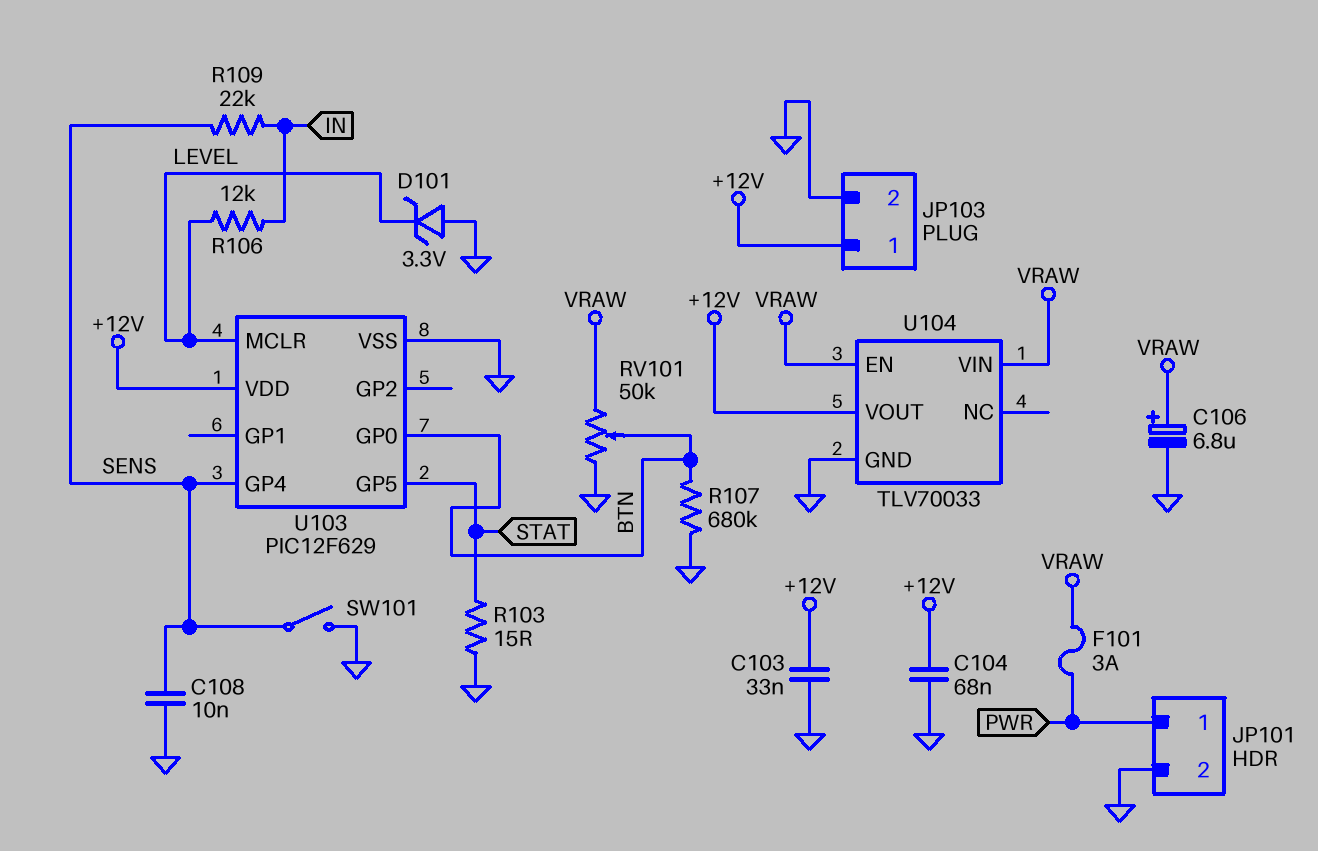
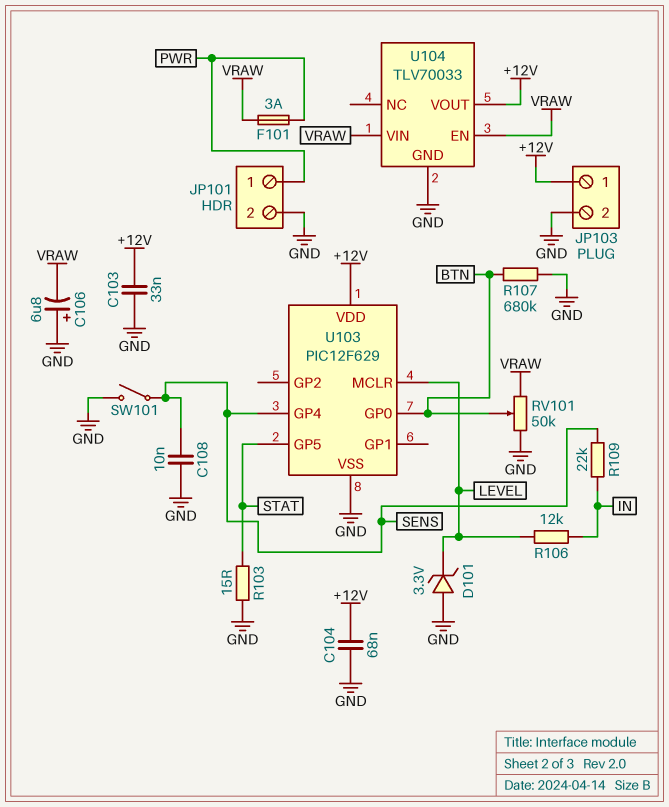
C106: 6.8uF (plus VRAW, minus GND) -> 6.8uF (plus GND, minus VRAW)

